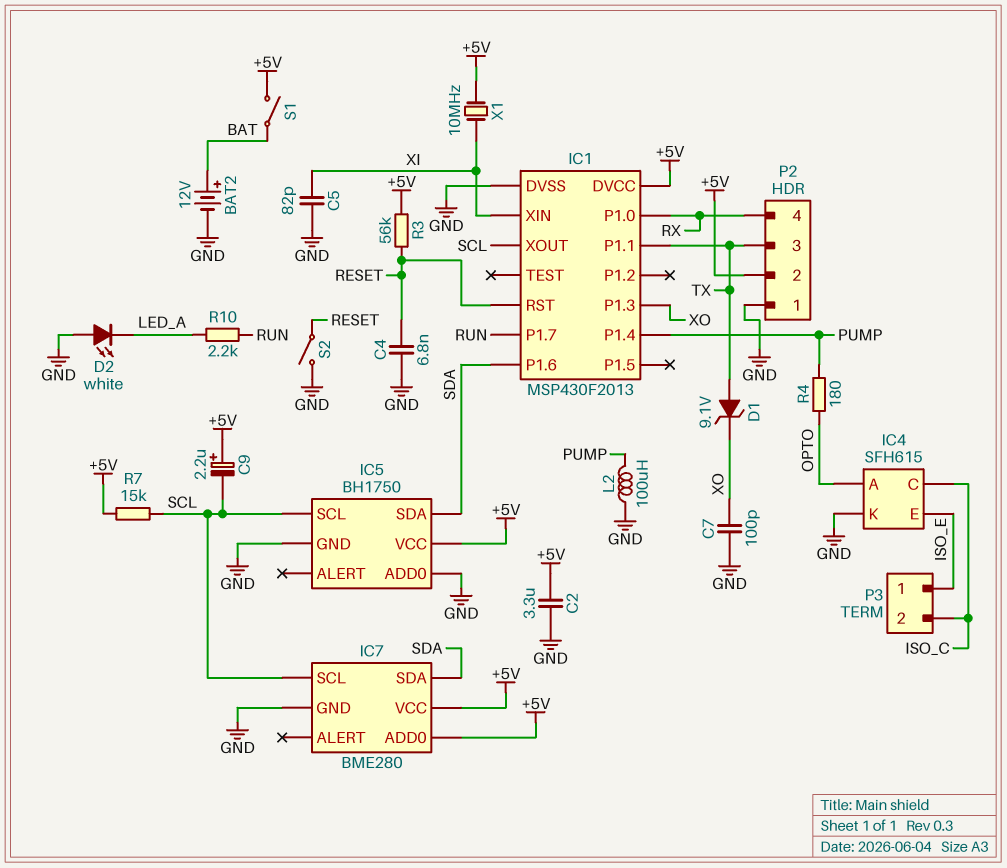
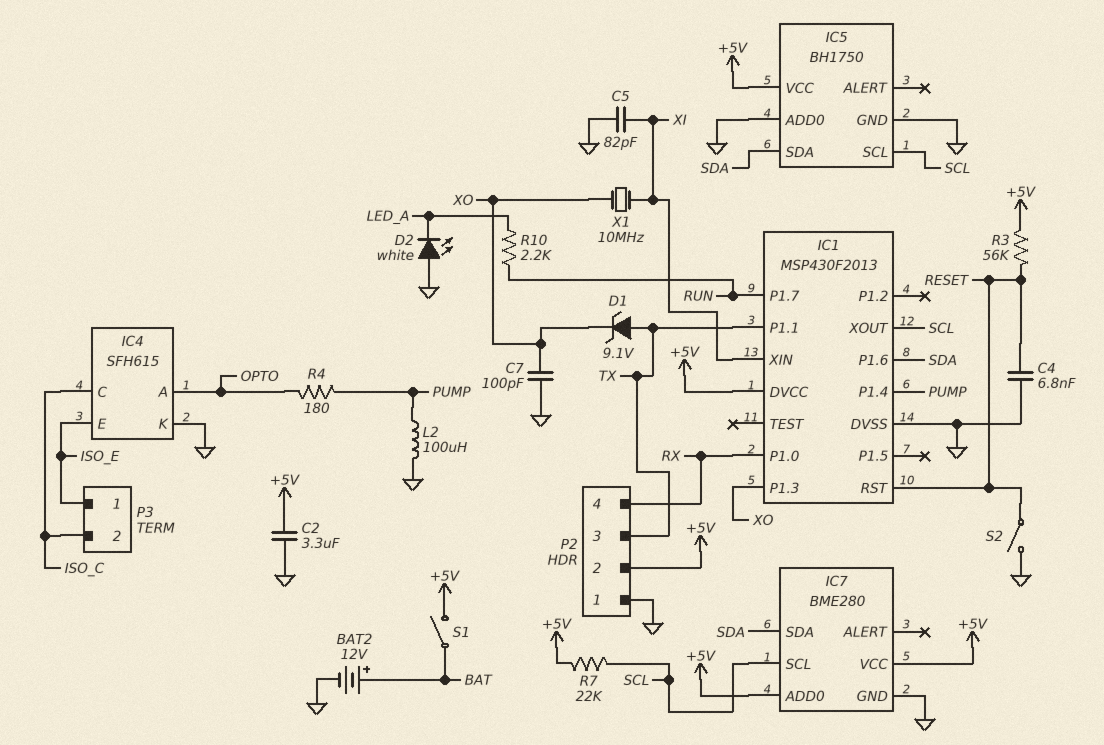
C9: 2.2uF (plus +5V, minus SCL) -> none
R7: 15k (+5V, SCL) -> 22k (+5V, SCL)
X1: 10MHz (+5V, XI) -> 10MHz (XI, XO)

